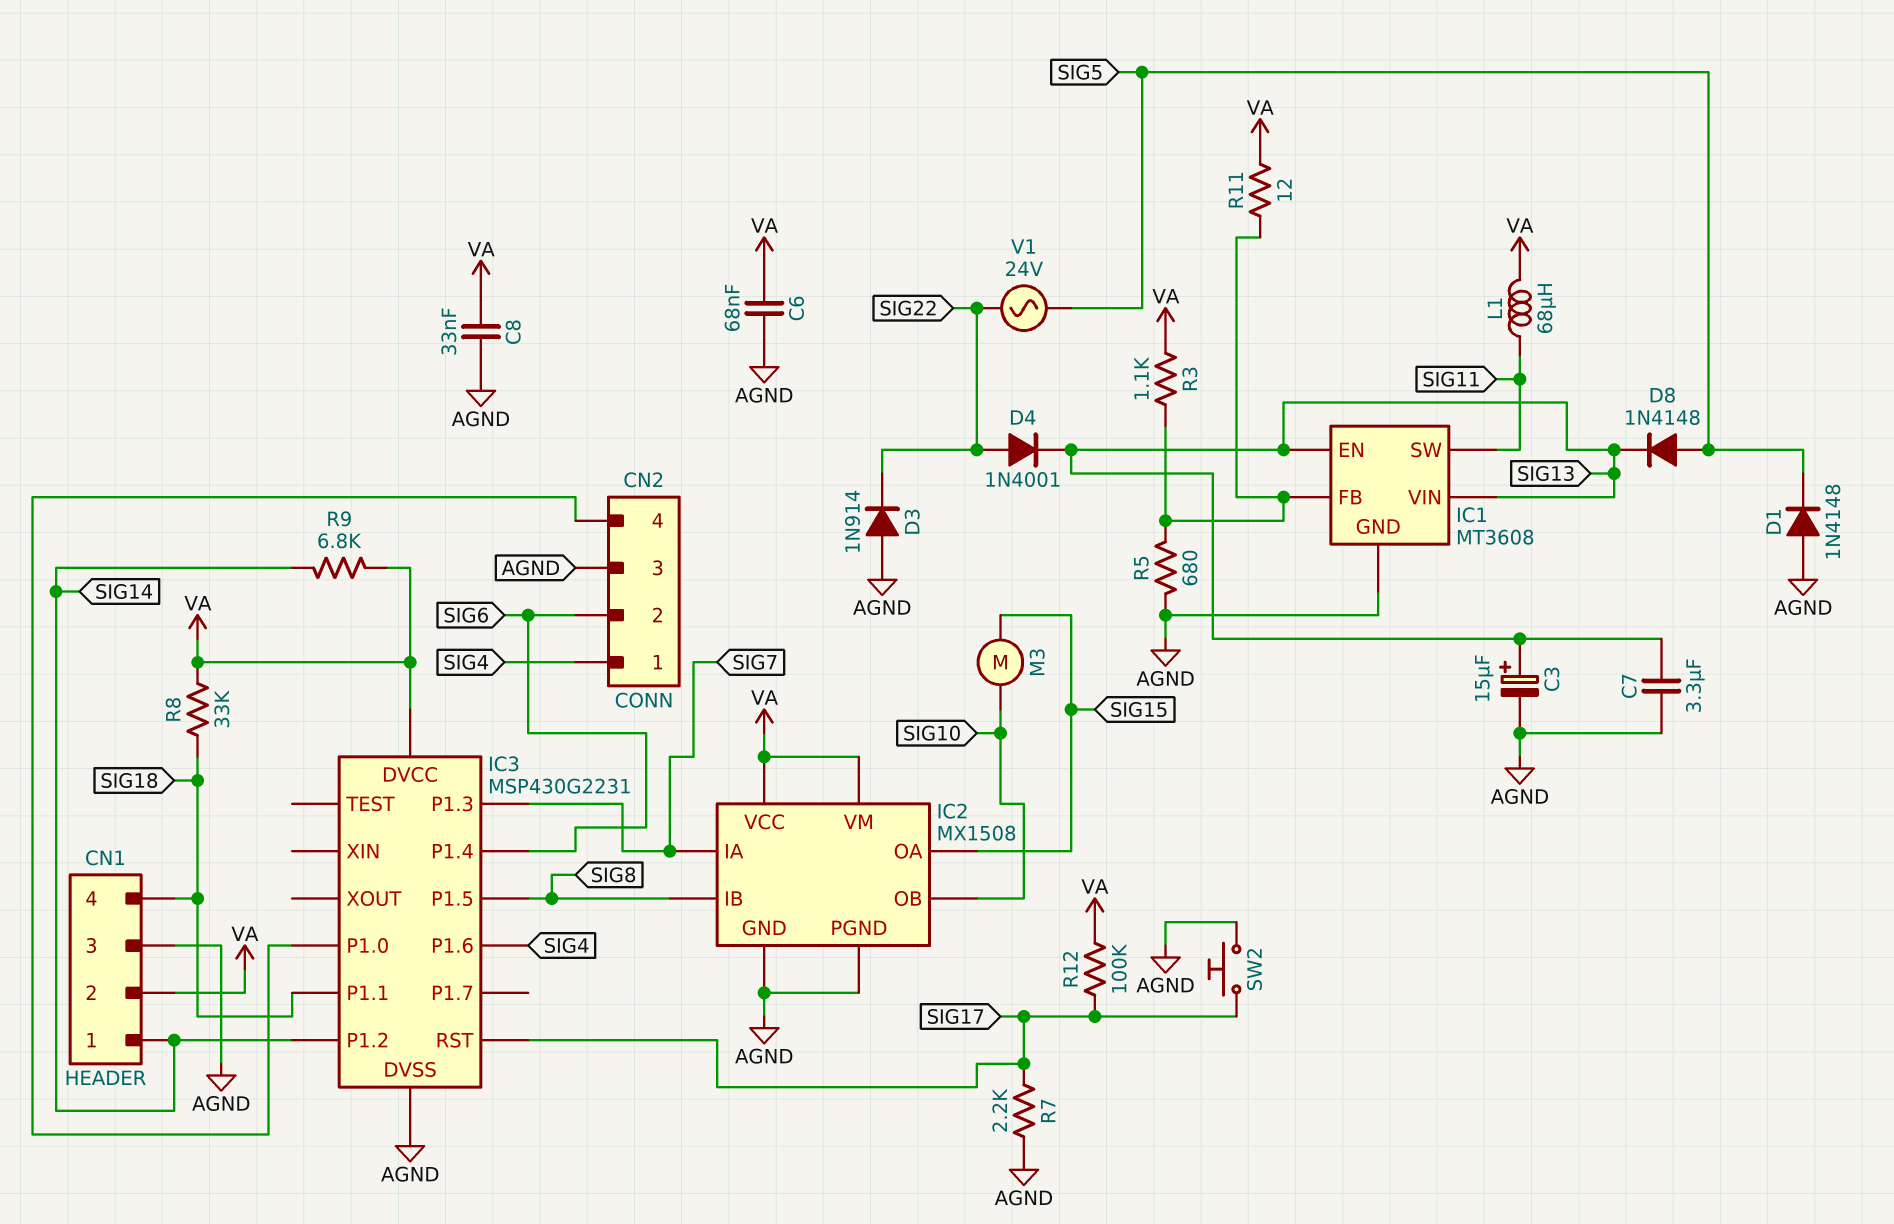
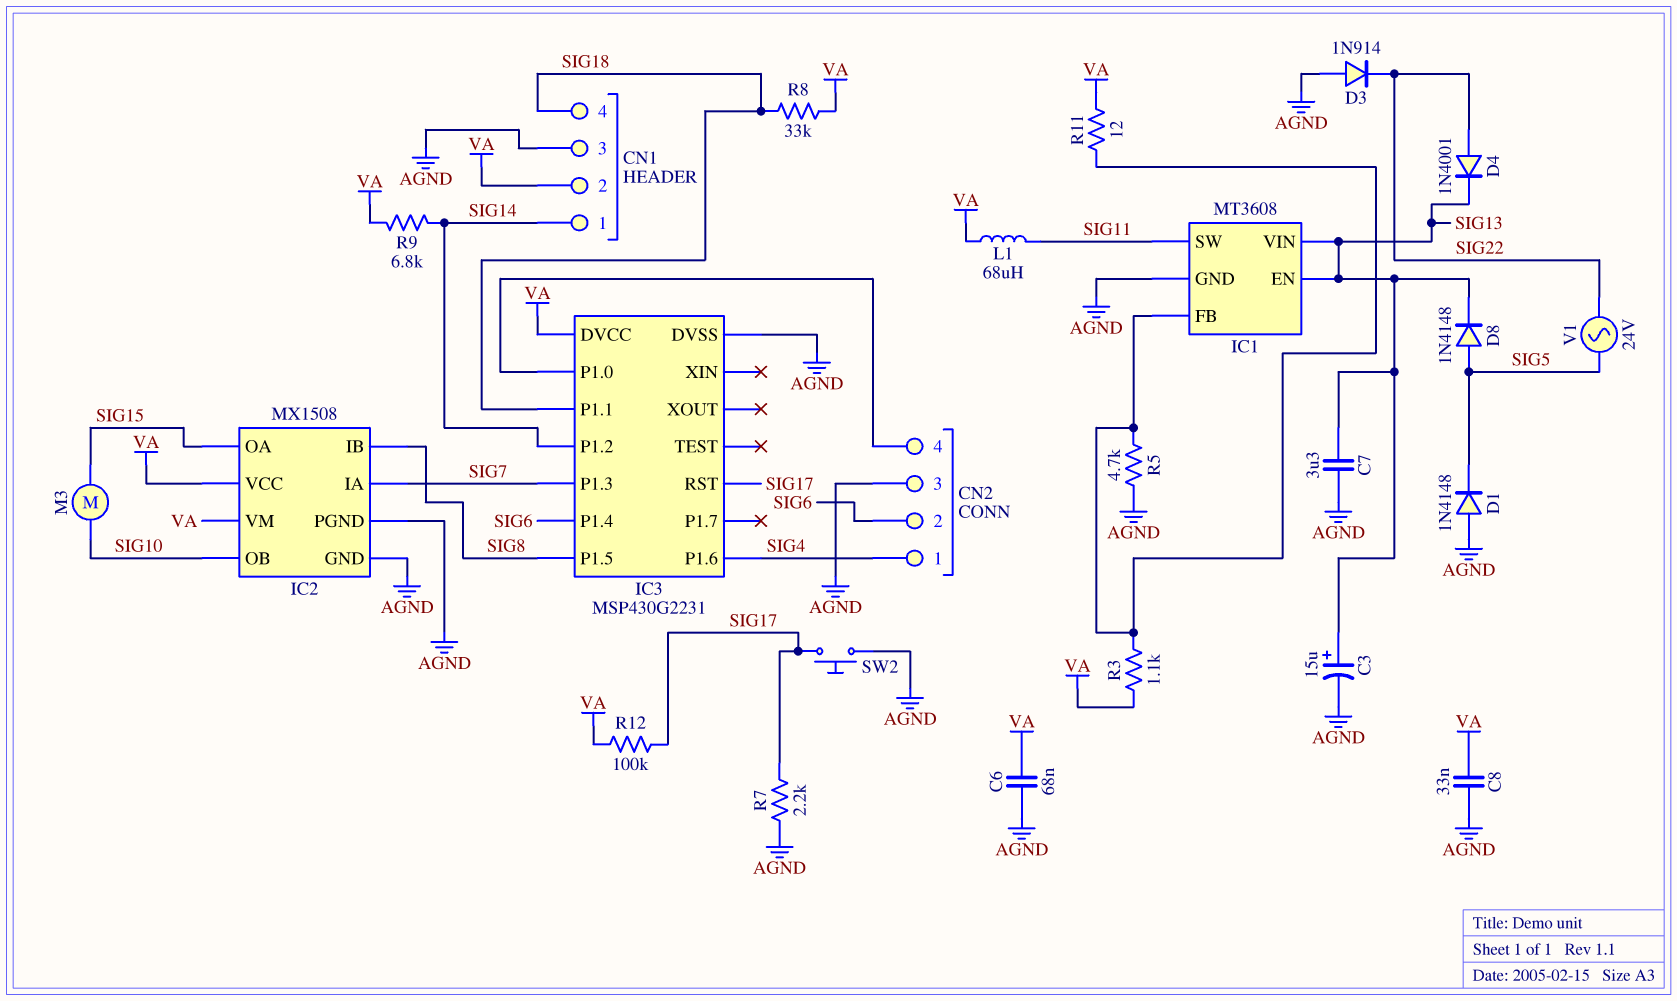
R5: 680 (AGND, IC1/FB) -> 4.7k (AGND, IC1/FB)

